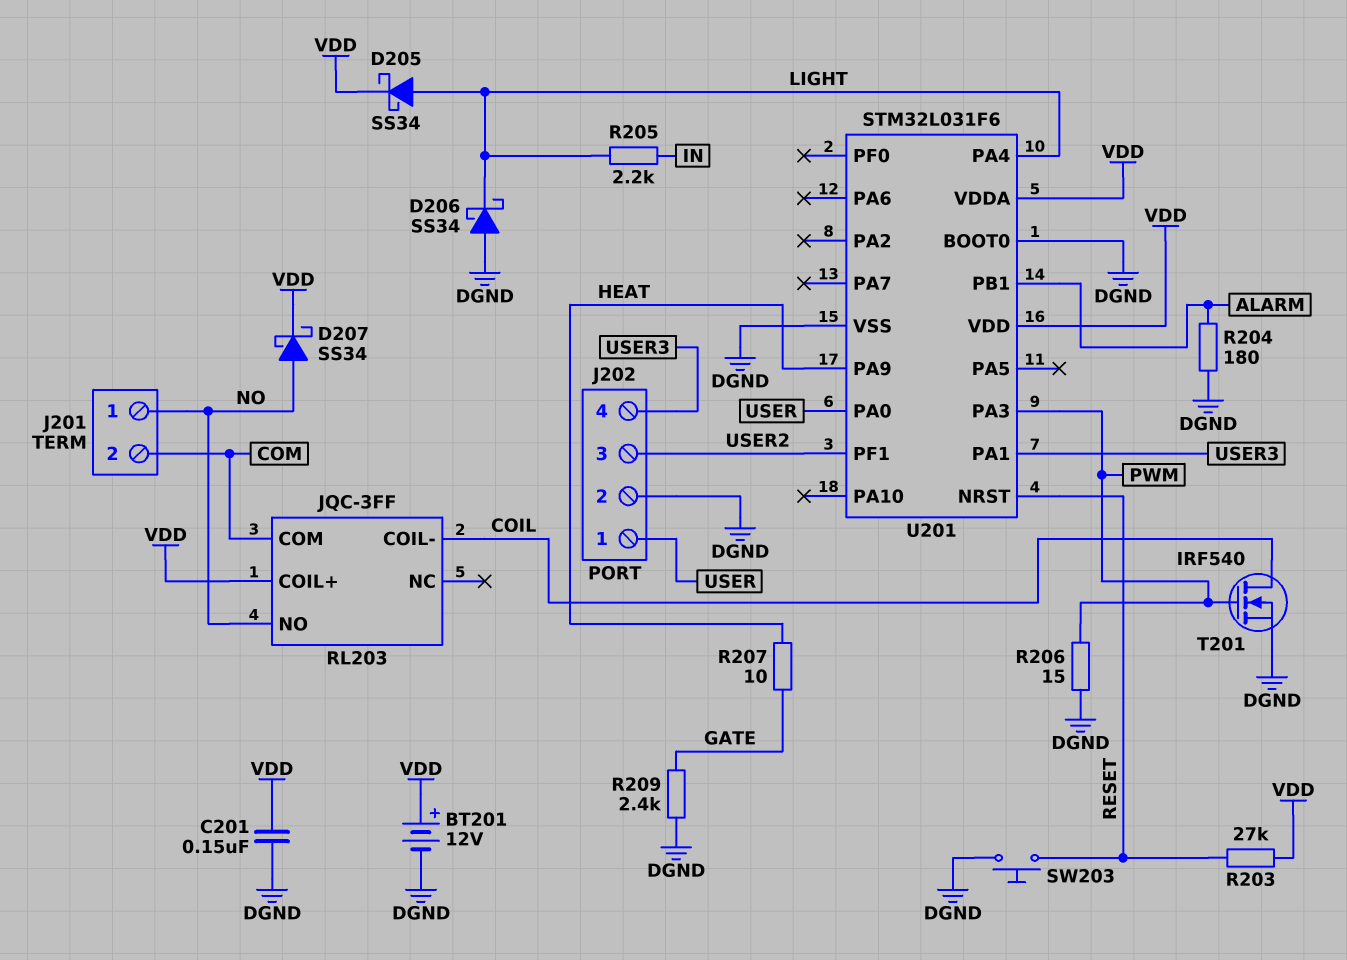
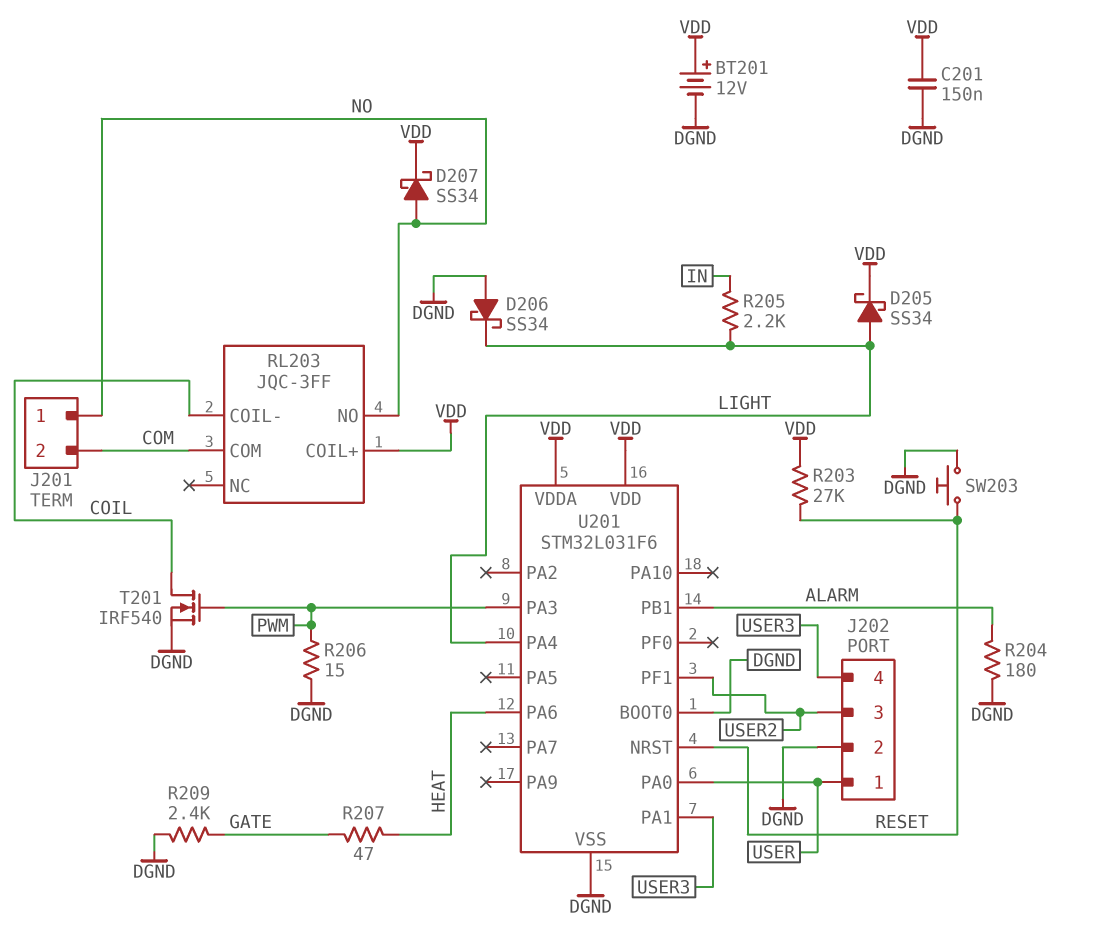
R207: 10 (GATE, HEAT) -> 47 (GATE, HEAT)
U201 pin PA6: none -> HEAT
U201 pin PA9: HEAT -> none

